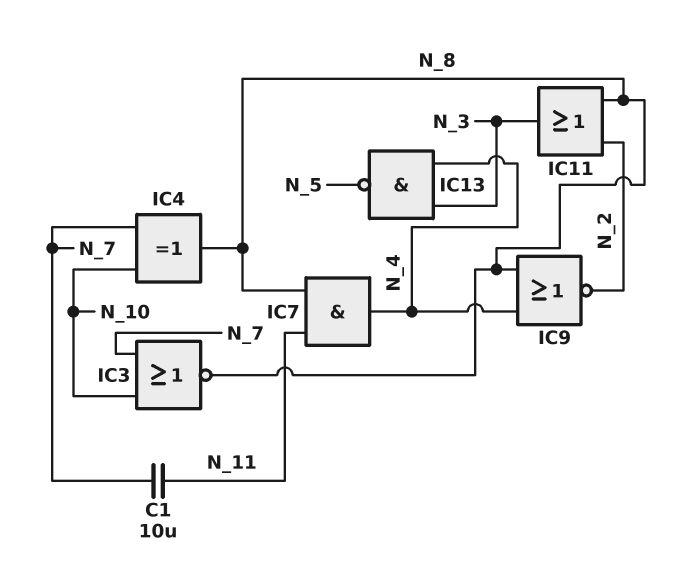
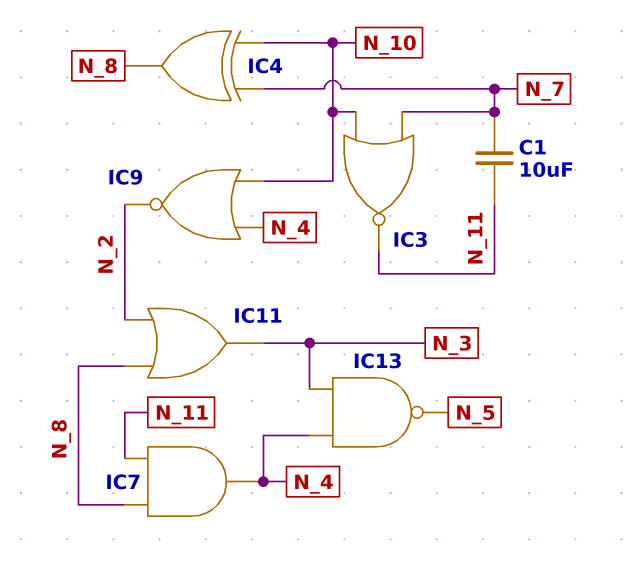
IC3: NOR (in N_7, in N_10, out N_8) -> NOR (in N_7, in N_10, out N_11)
IC9: NOR (in N_4, in N_8, out N_2) -> NOR (in N_4, in N_10, out N_2)

